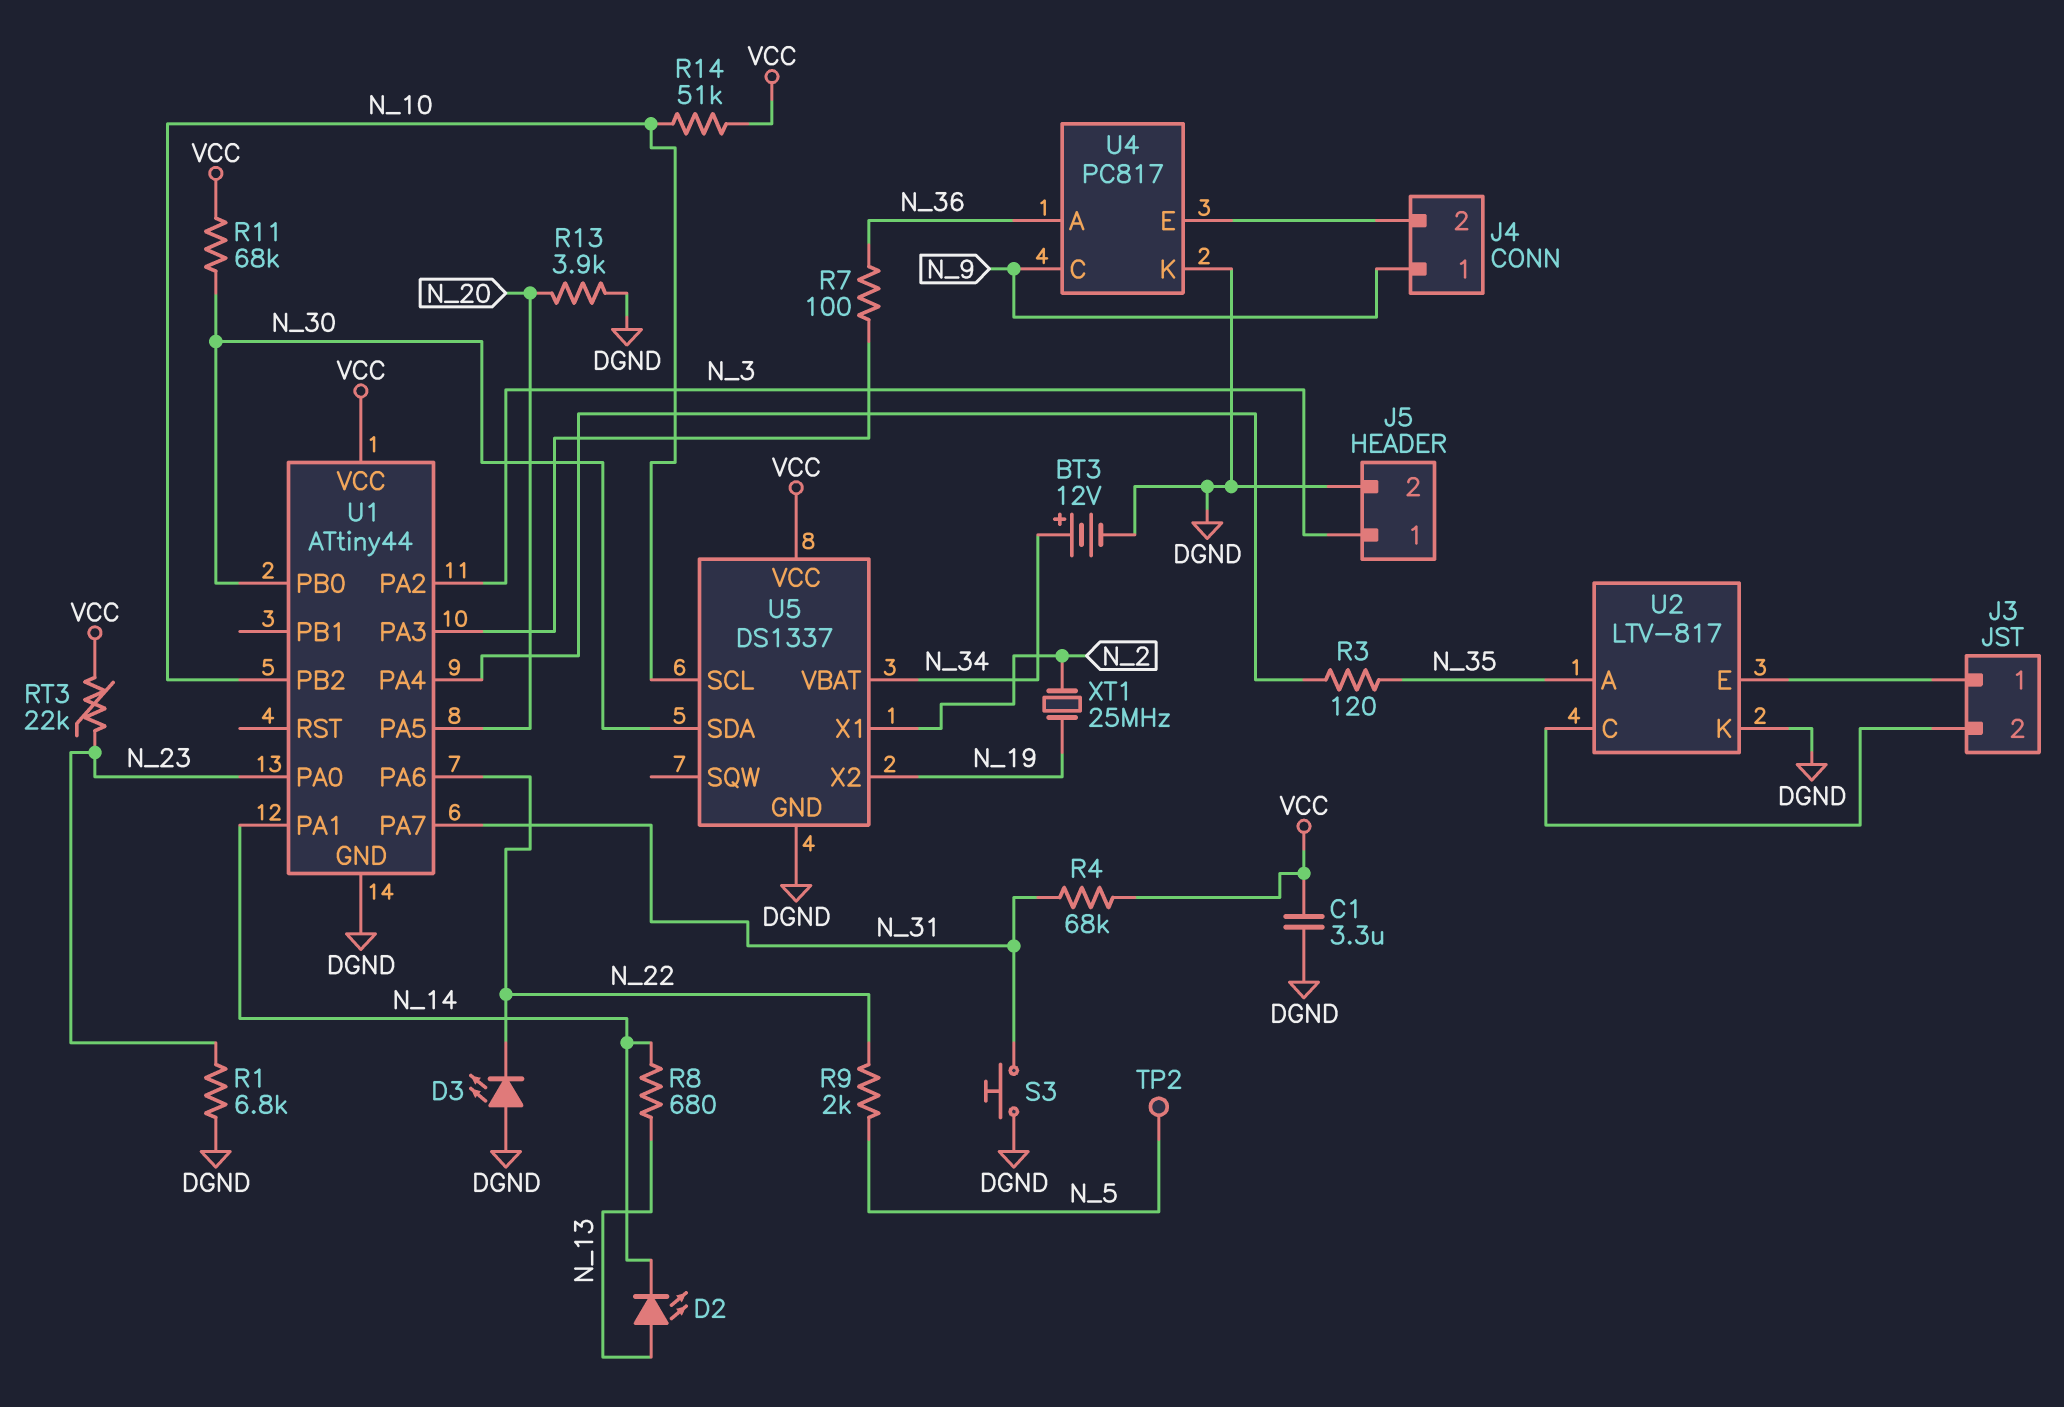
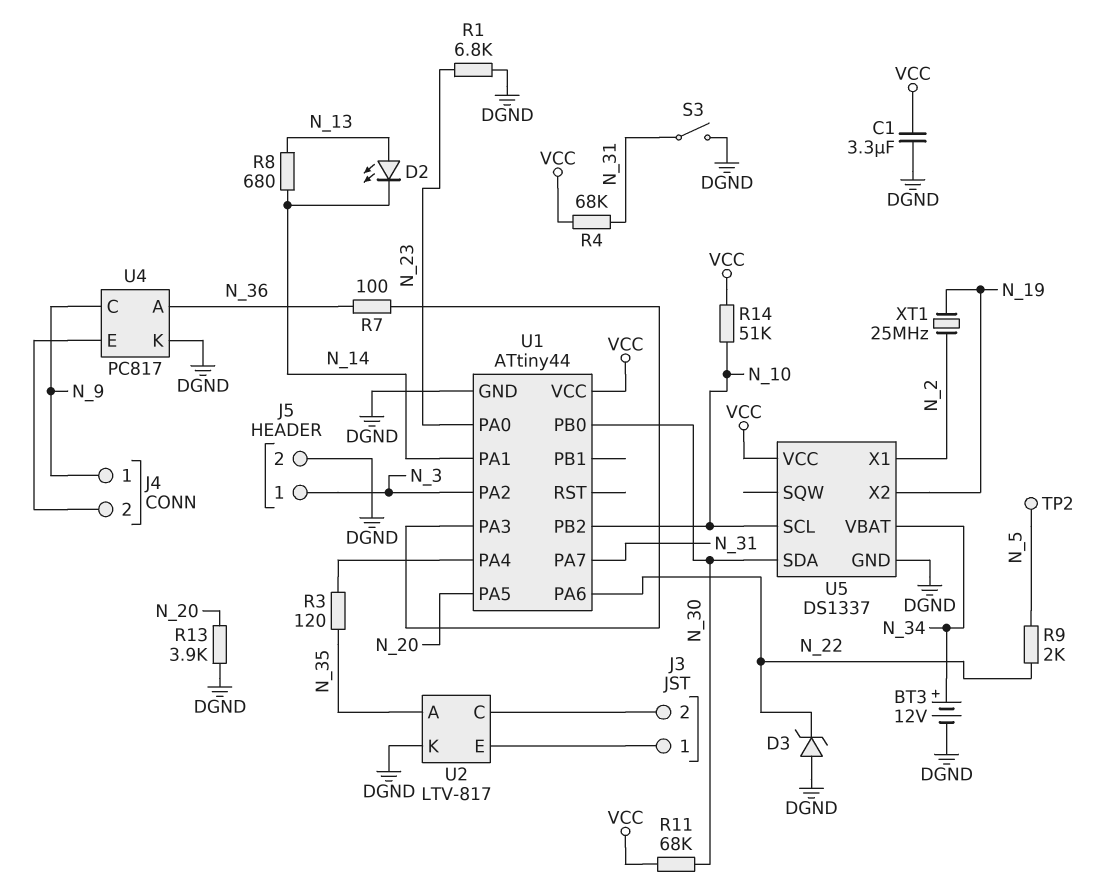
D3: LED (A DGND, K N_22) -> zener (A DGND, K N_22)
RT3: 22k (N_23, VCC) -> none
S3: button (DGND, N_31) -> switch (DGND, N_31)

